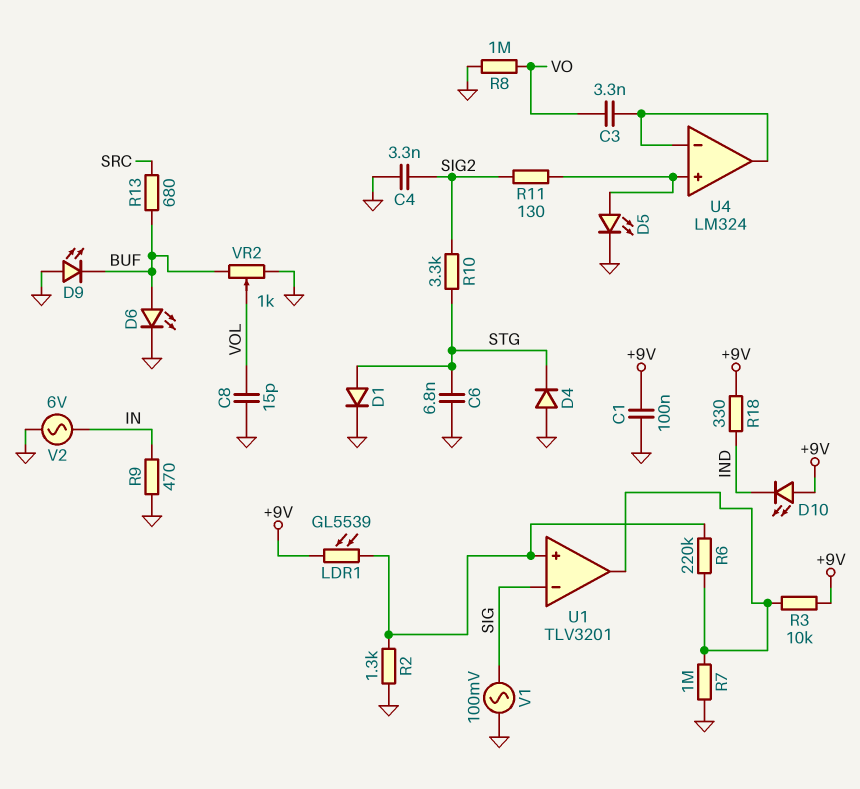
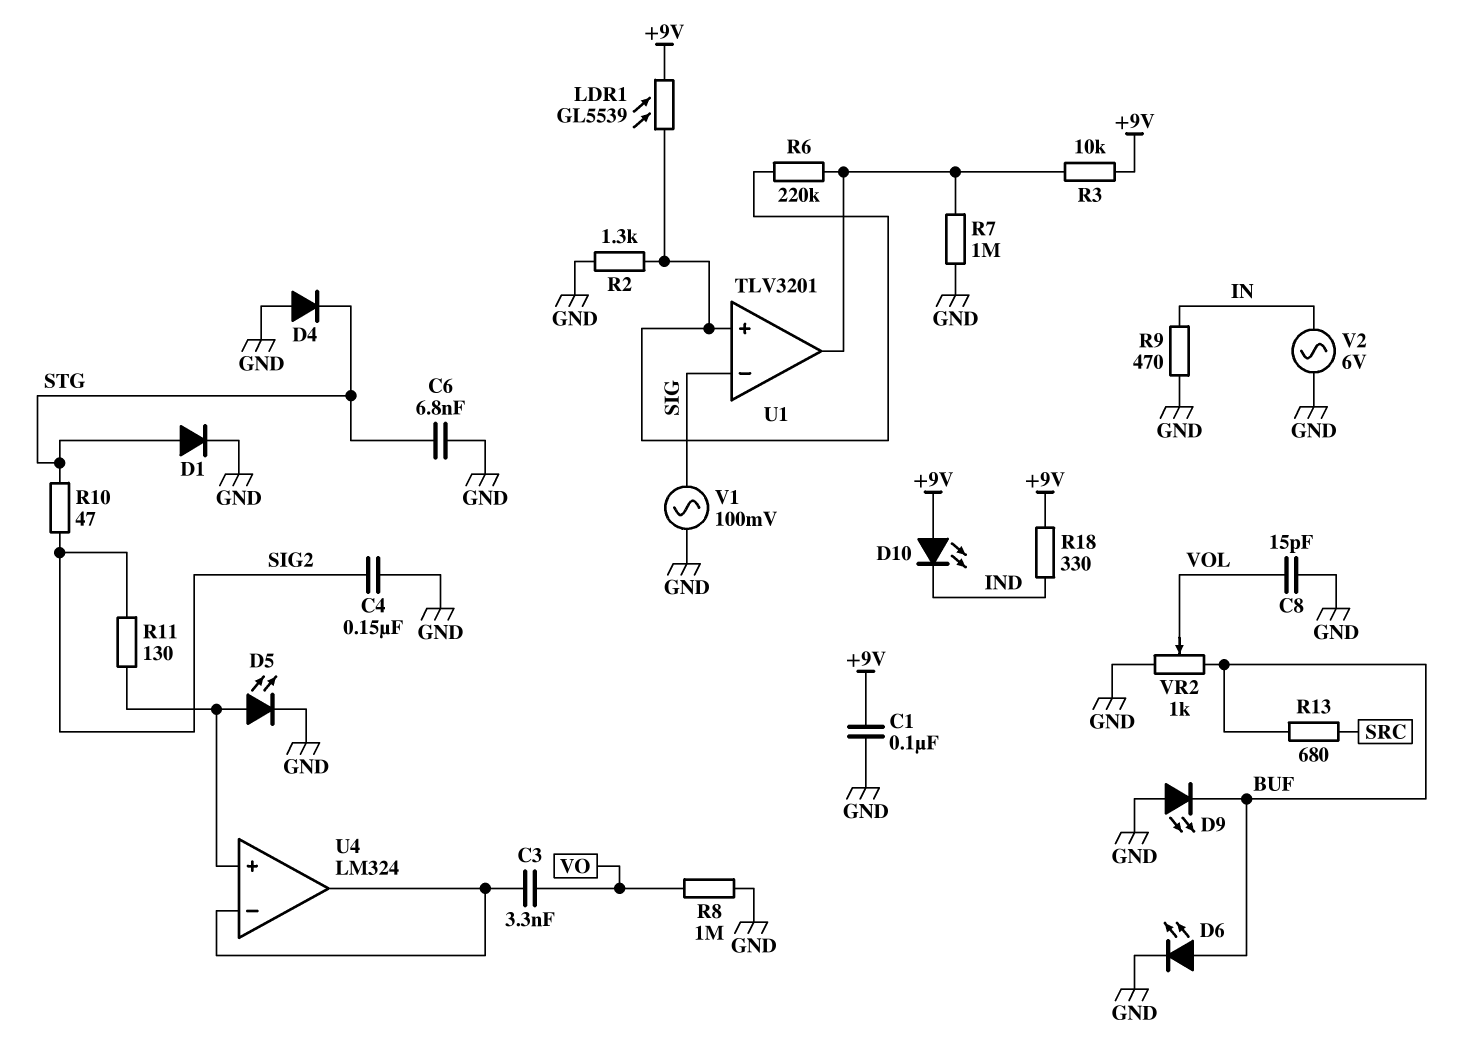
C4: 3.3nF (GND, SIG2) -> 150nF (GND, SIG2)
R10: 3.3k (SIG2, STG) -> 47 (SIG2, STG)

